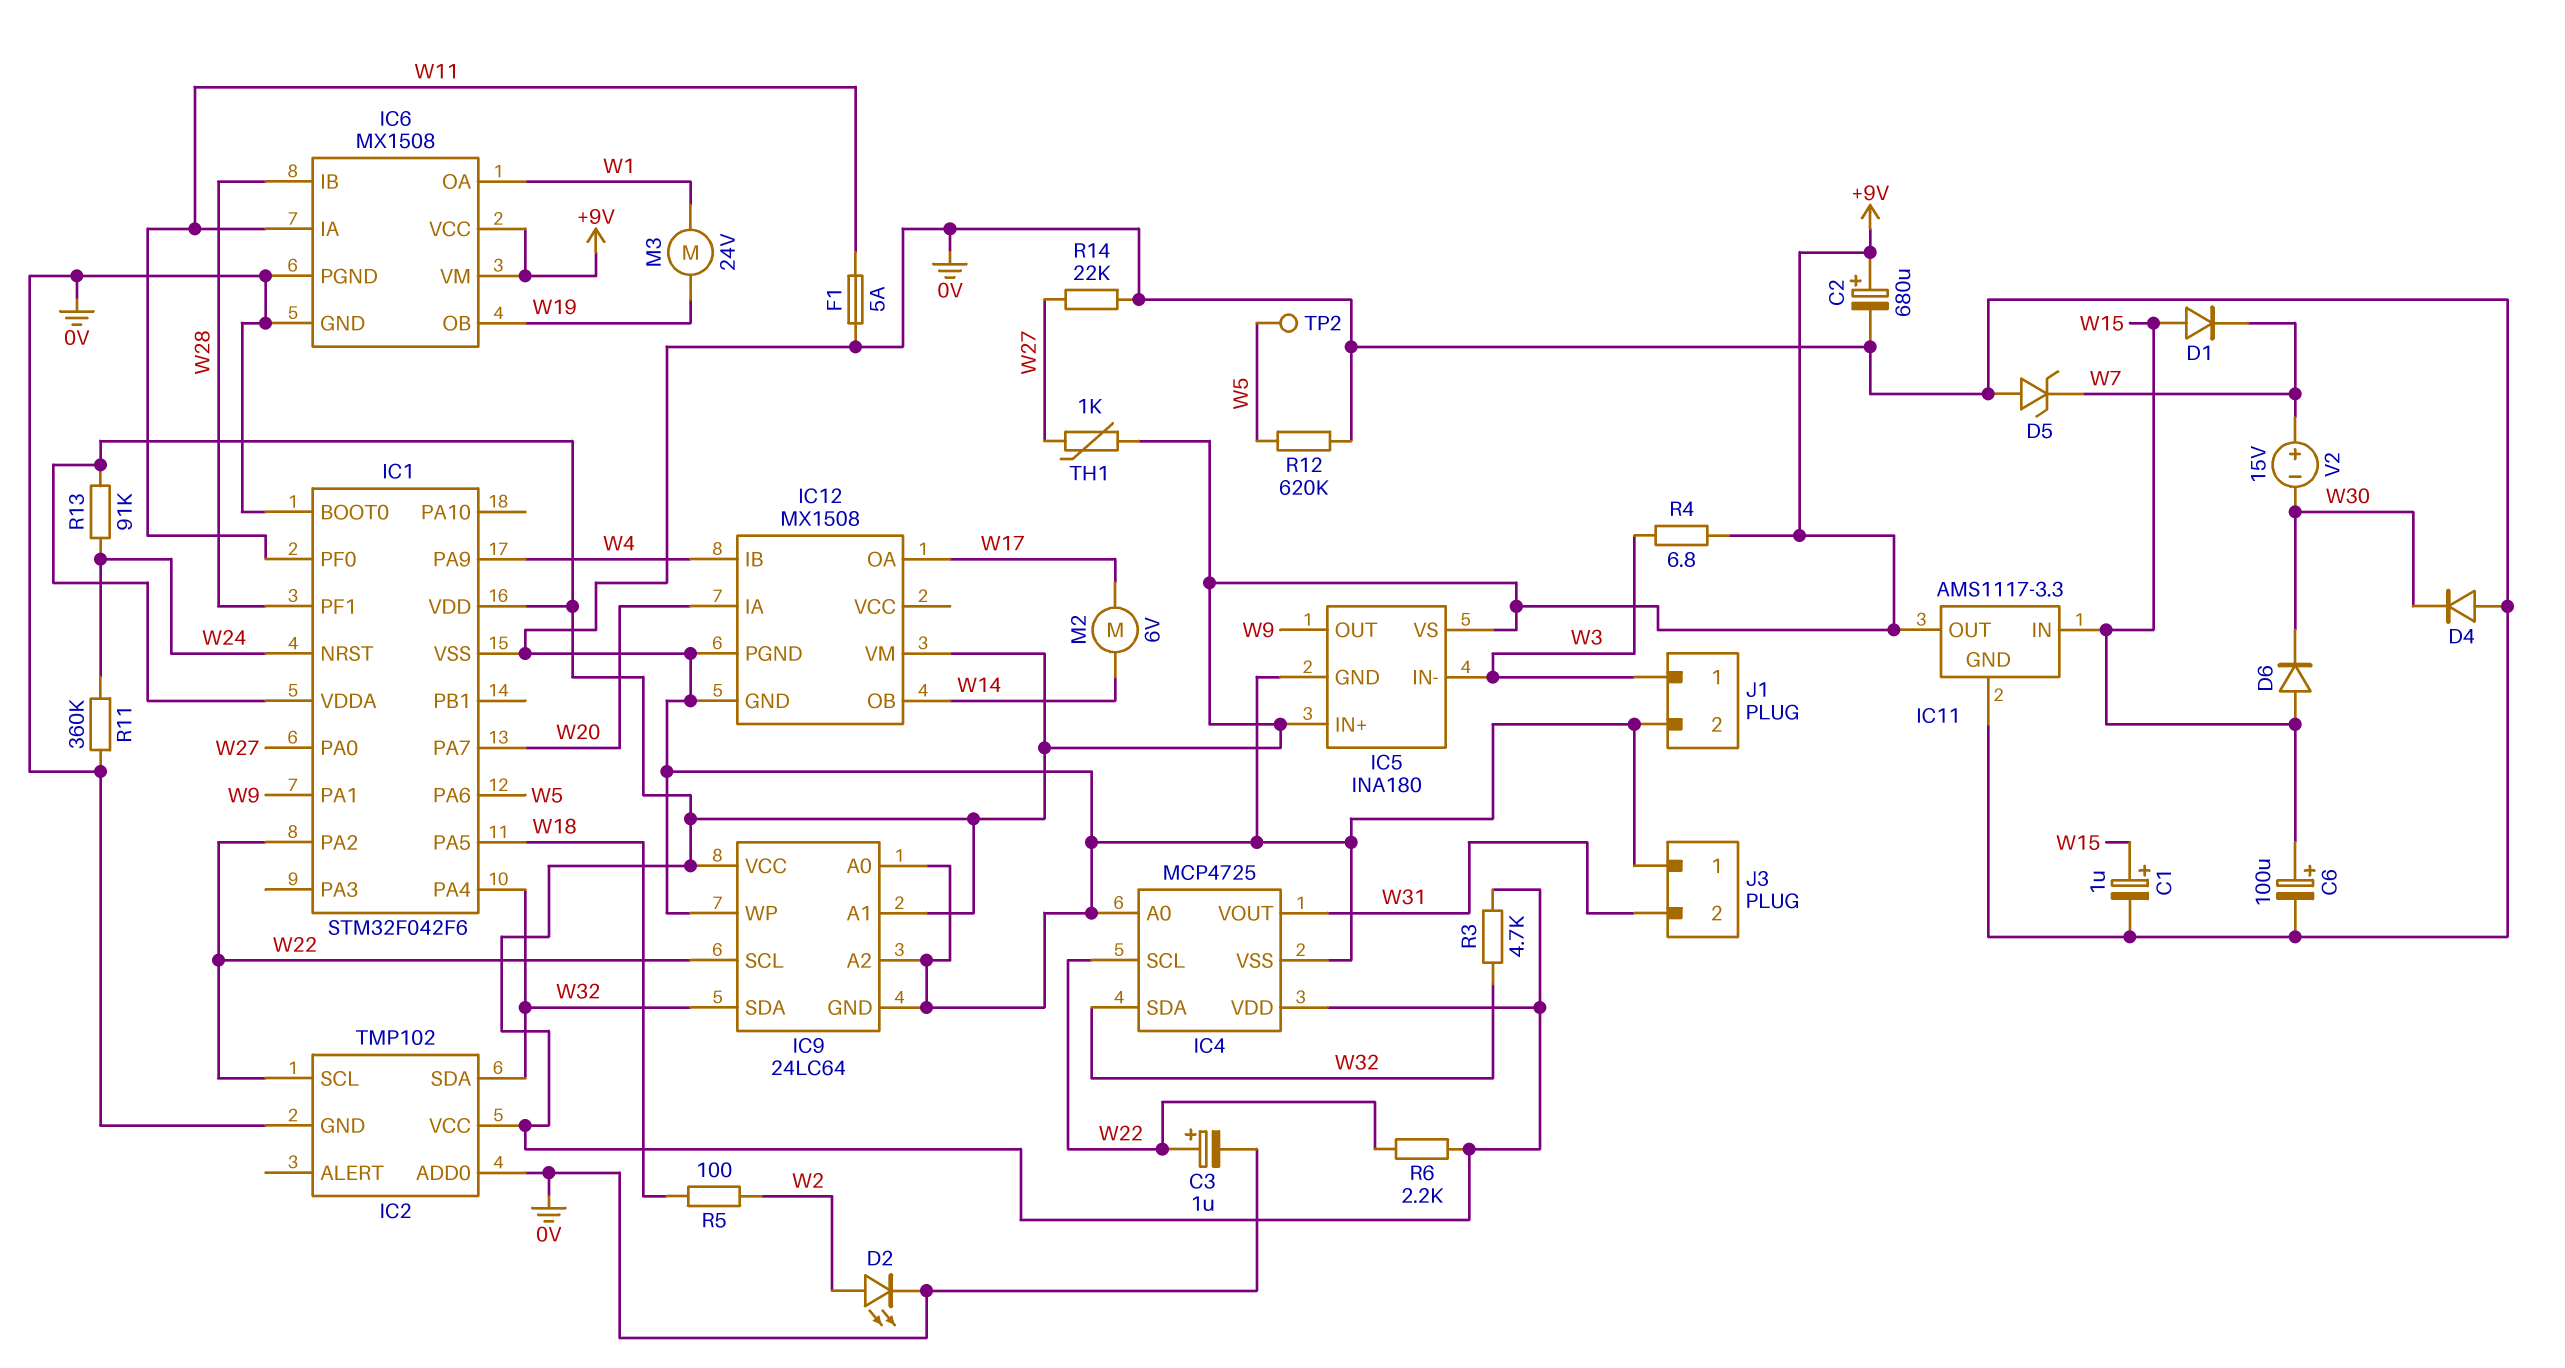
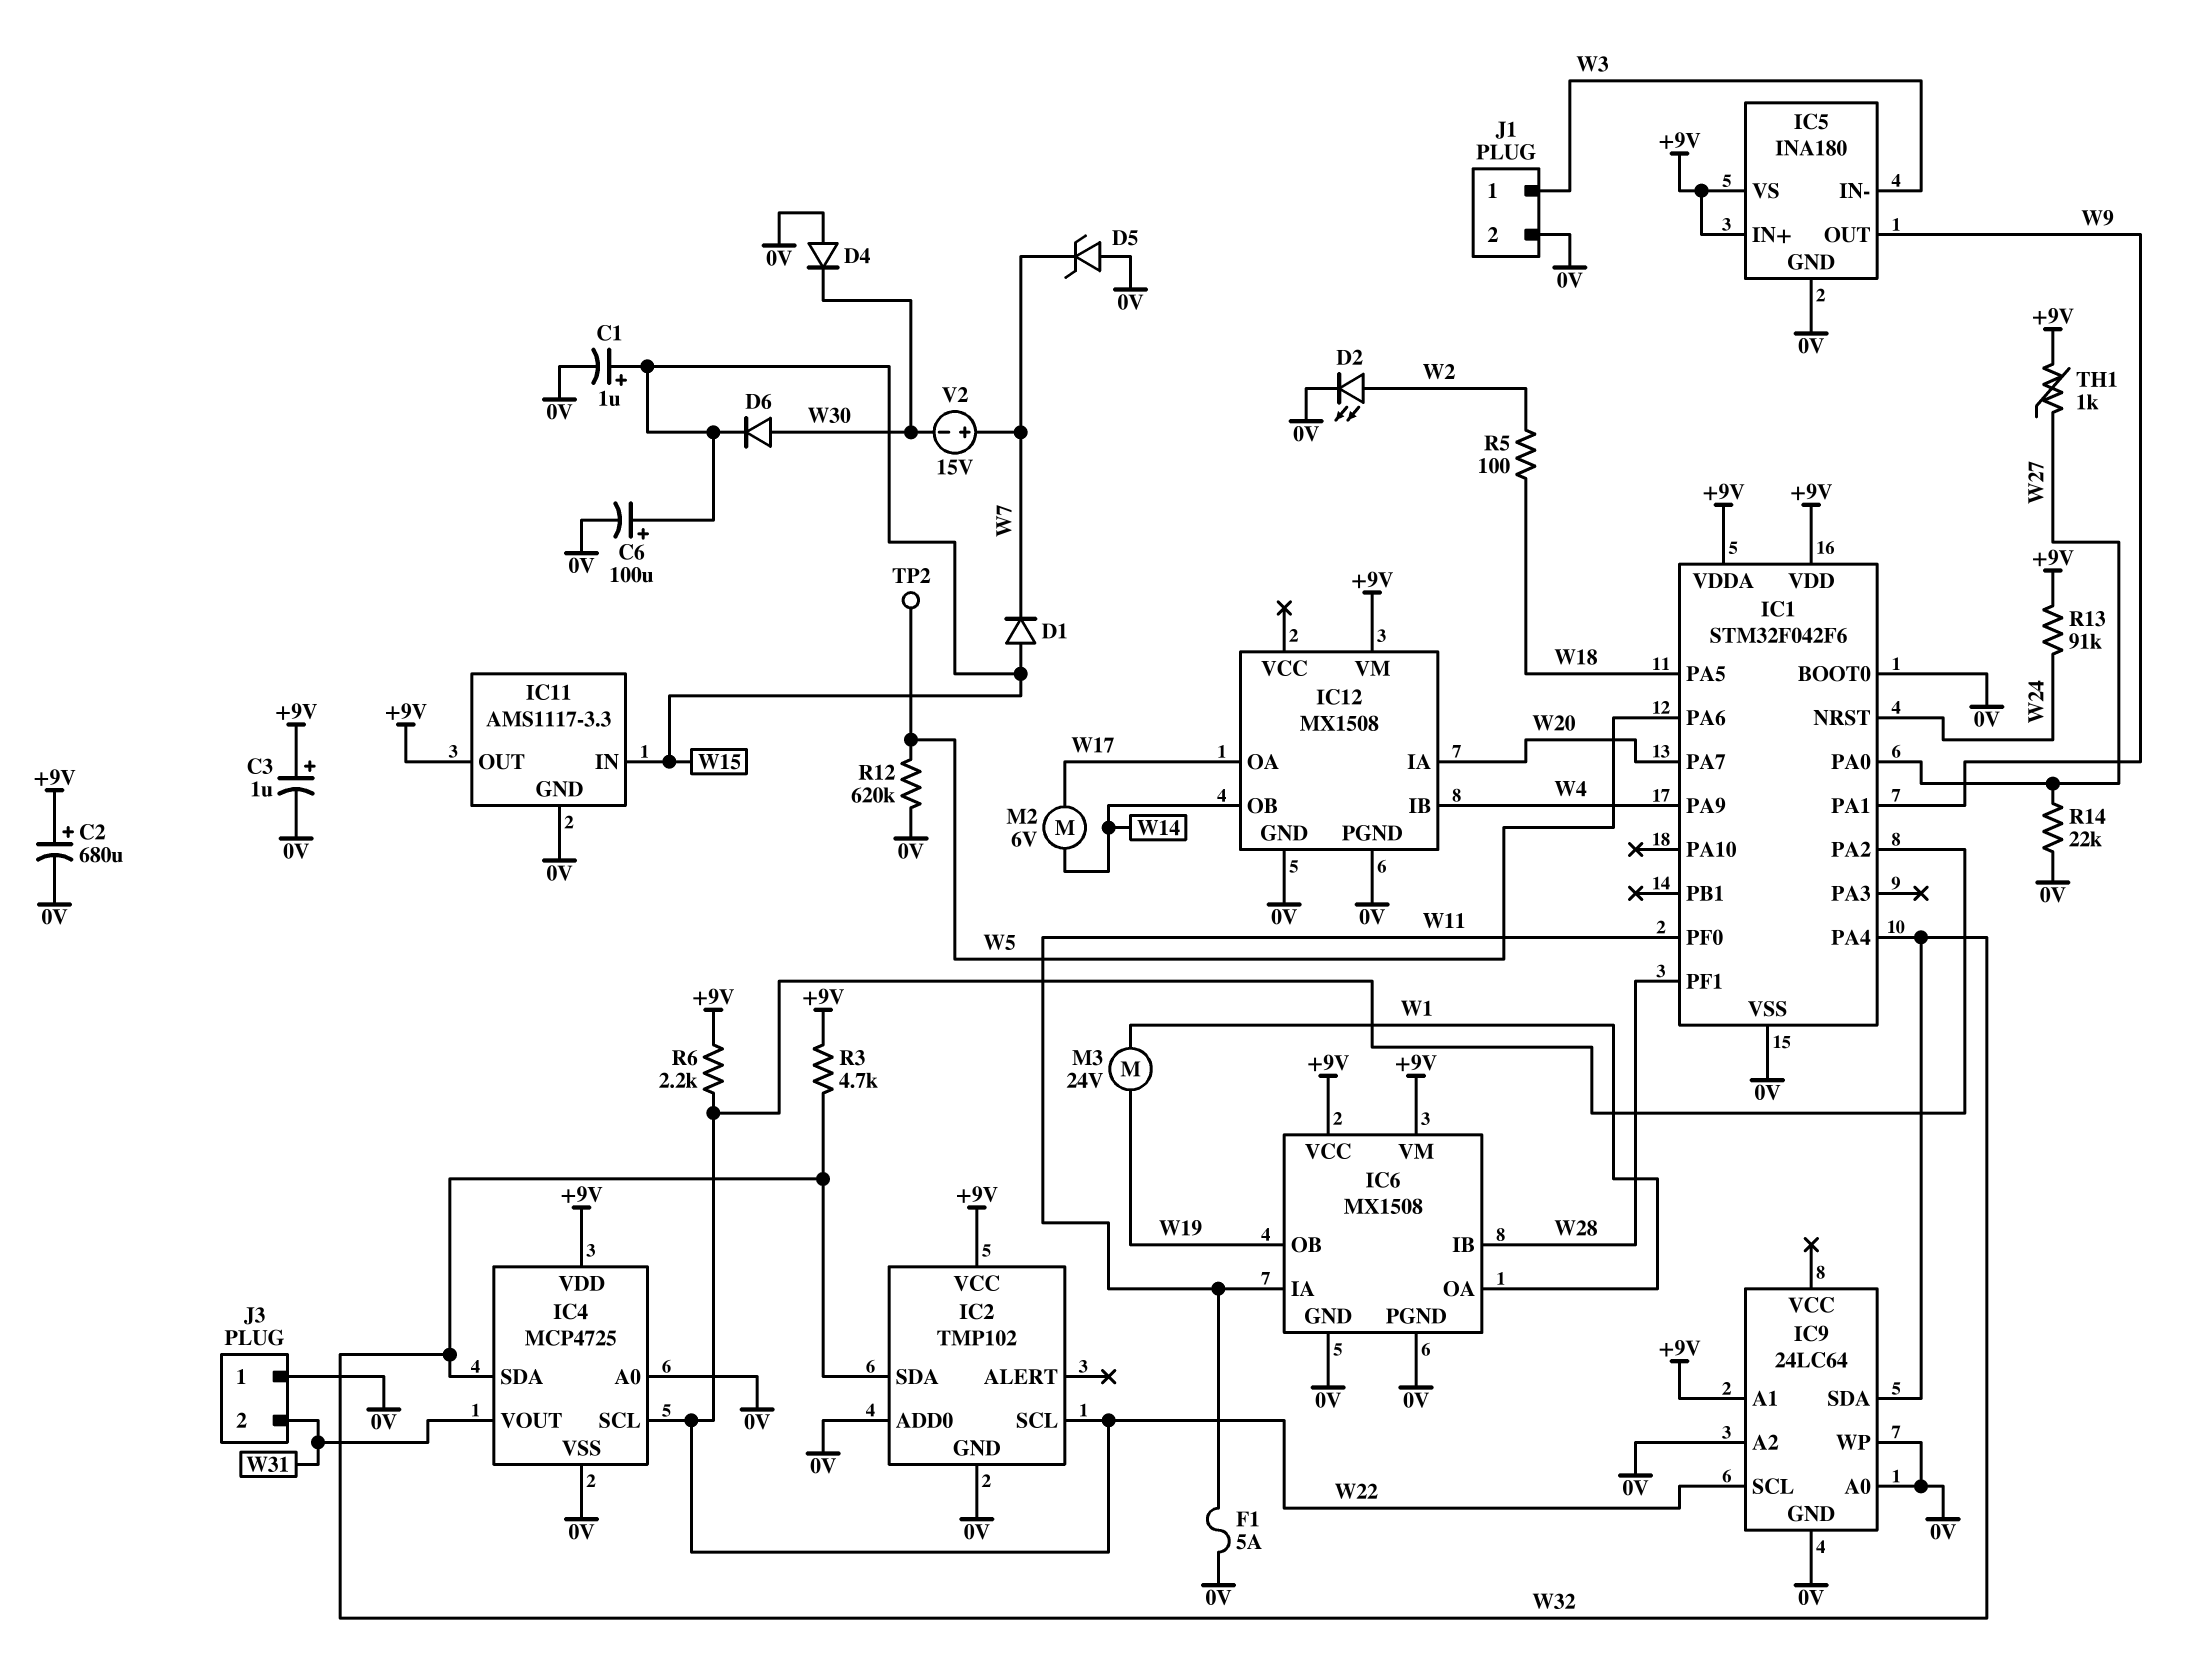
C3: 1uF (plus W22, minus 0V) -> 1uF (plus +9V, minus 0V)
D6: diode (A W15, K W30) -> diode (A W30, K W15)
IC9 pin VCC: +9V -> none
R4: 6.8 (+9V, W3) -> none
R11: 360k (0V, W24) -> none

